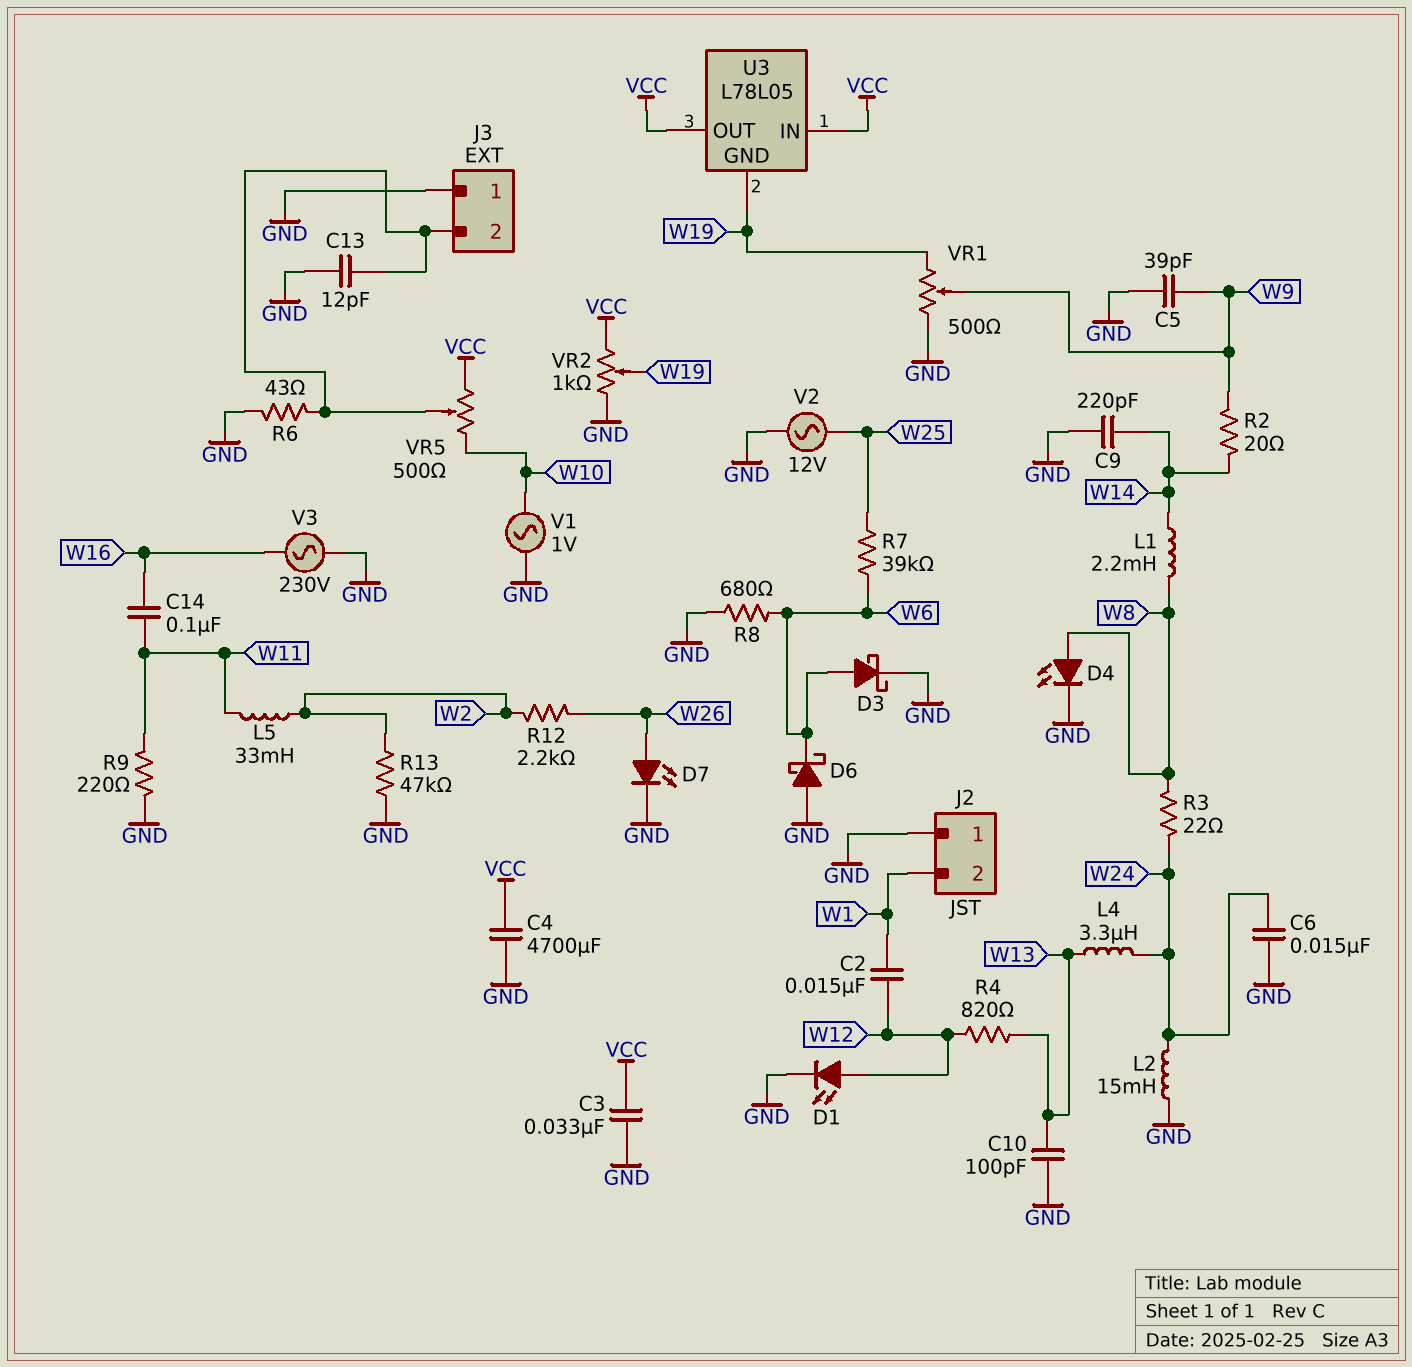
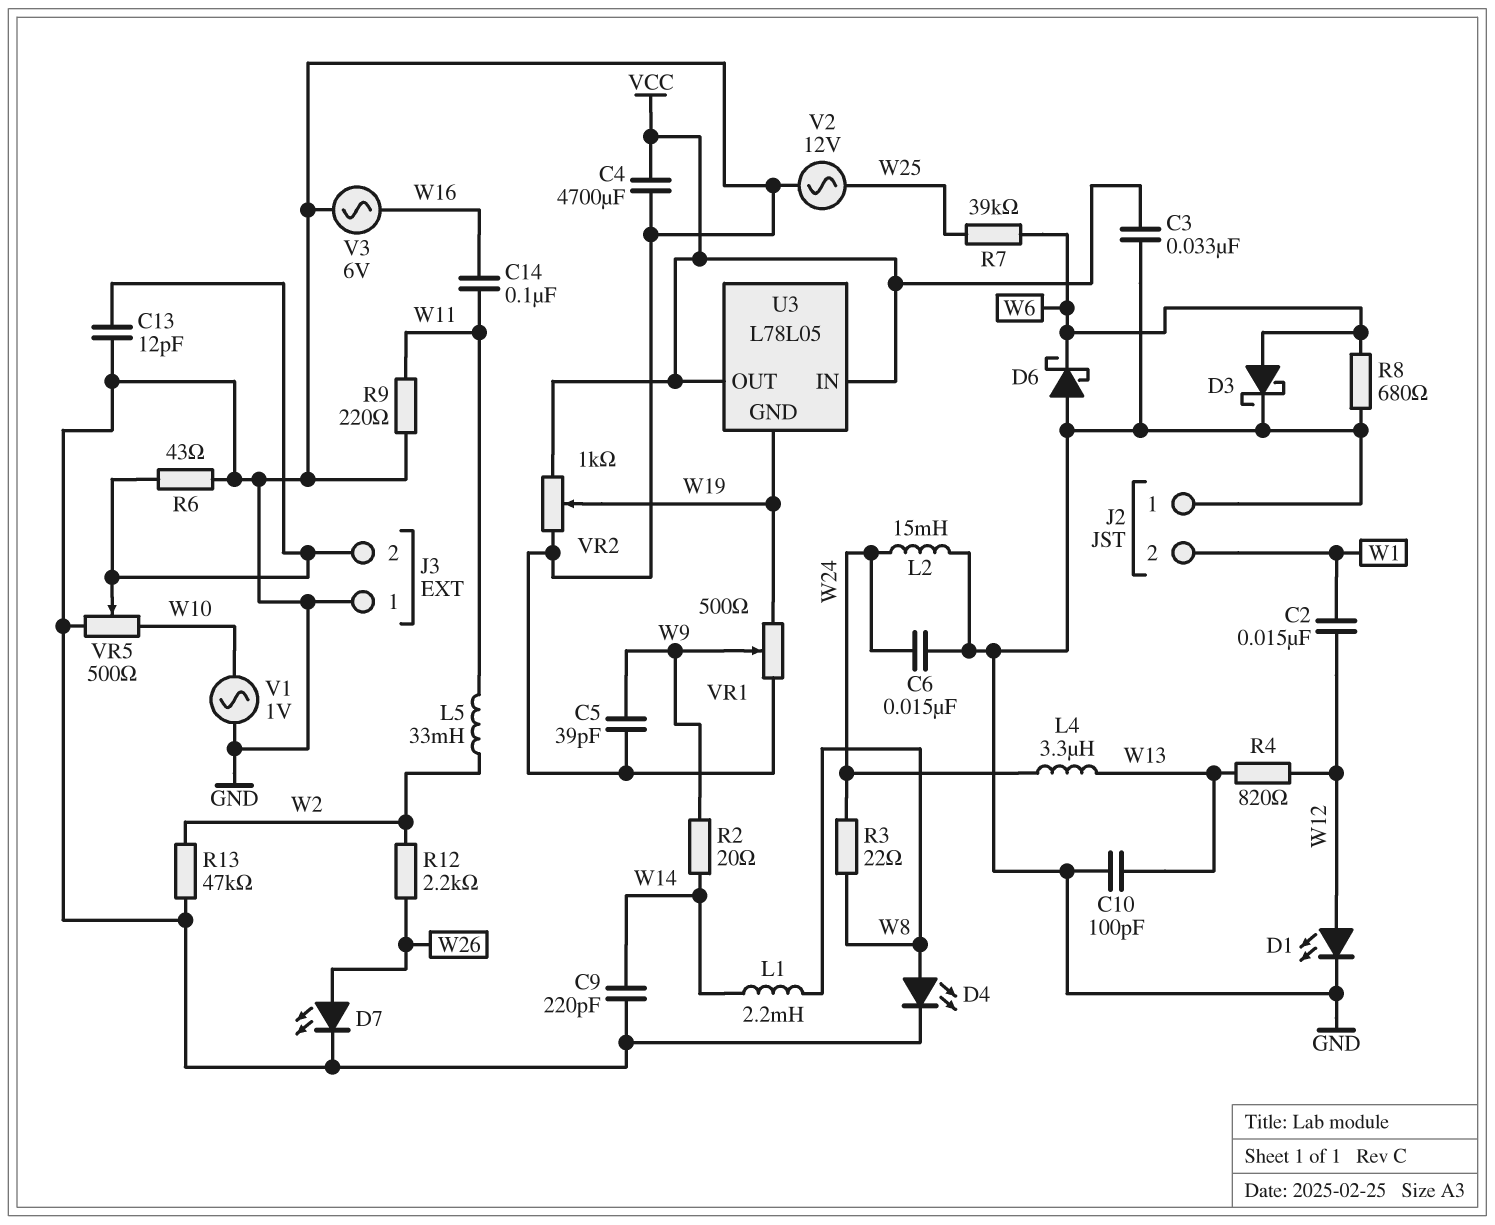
V3: AC 230V (GND, W16) -> AC 6V (GND, W16)
VR5: 500 (VCC, W10, wiper J3/2) -> 500 (GND, W10, wiper J3/2)

